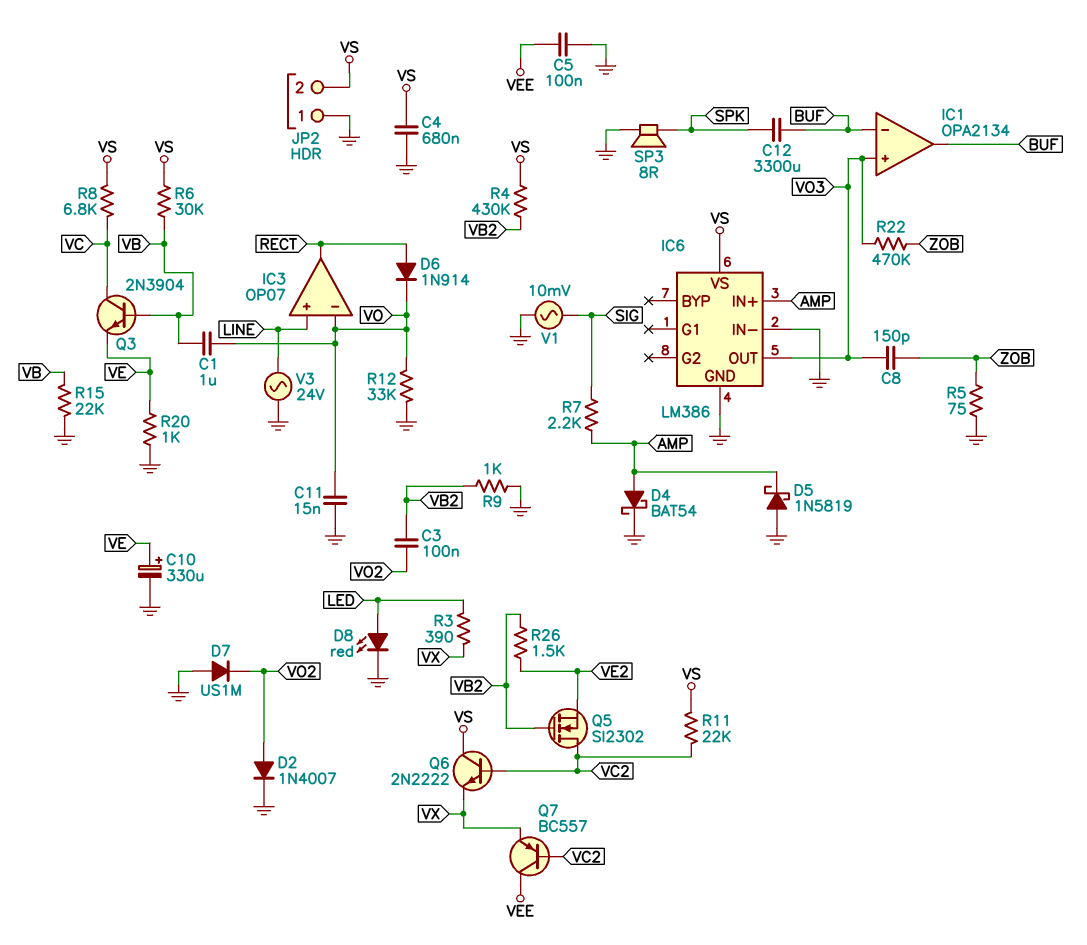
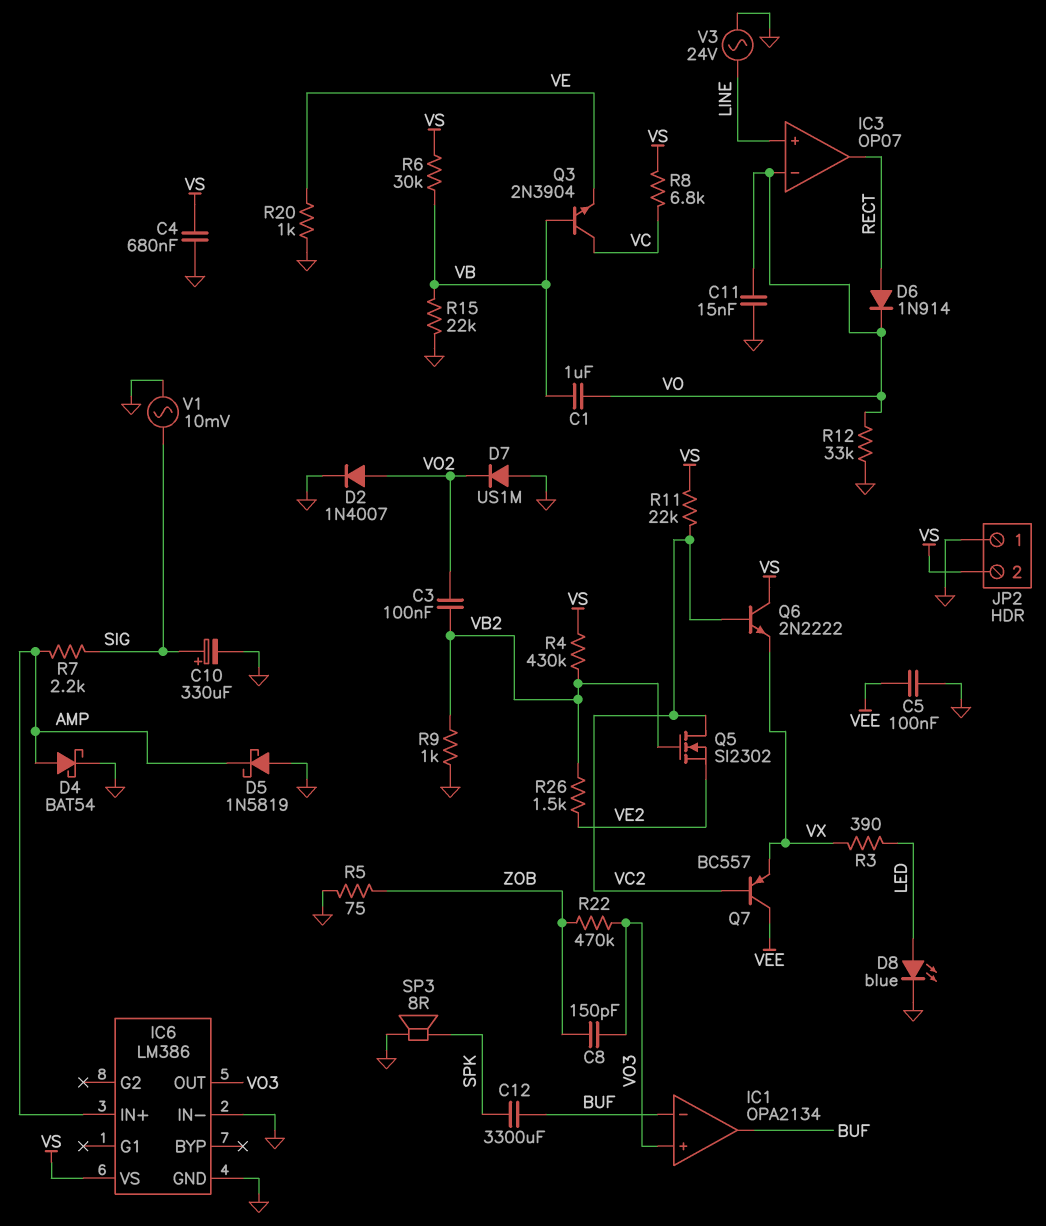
C10: 330uF (plus VE, minus GND) -> 330uF (plus SIG, minus GND)
D8: LED red (A LED, K GND) -> LED blue (A LED, K GND)

